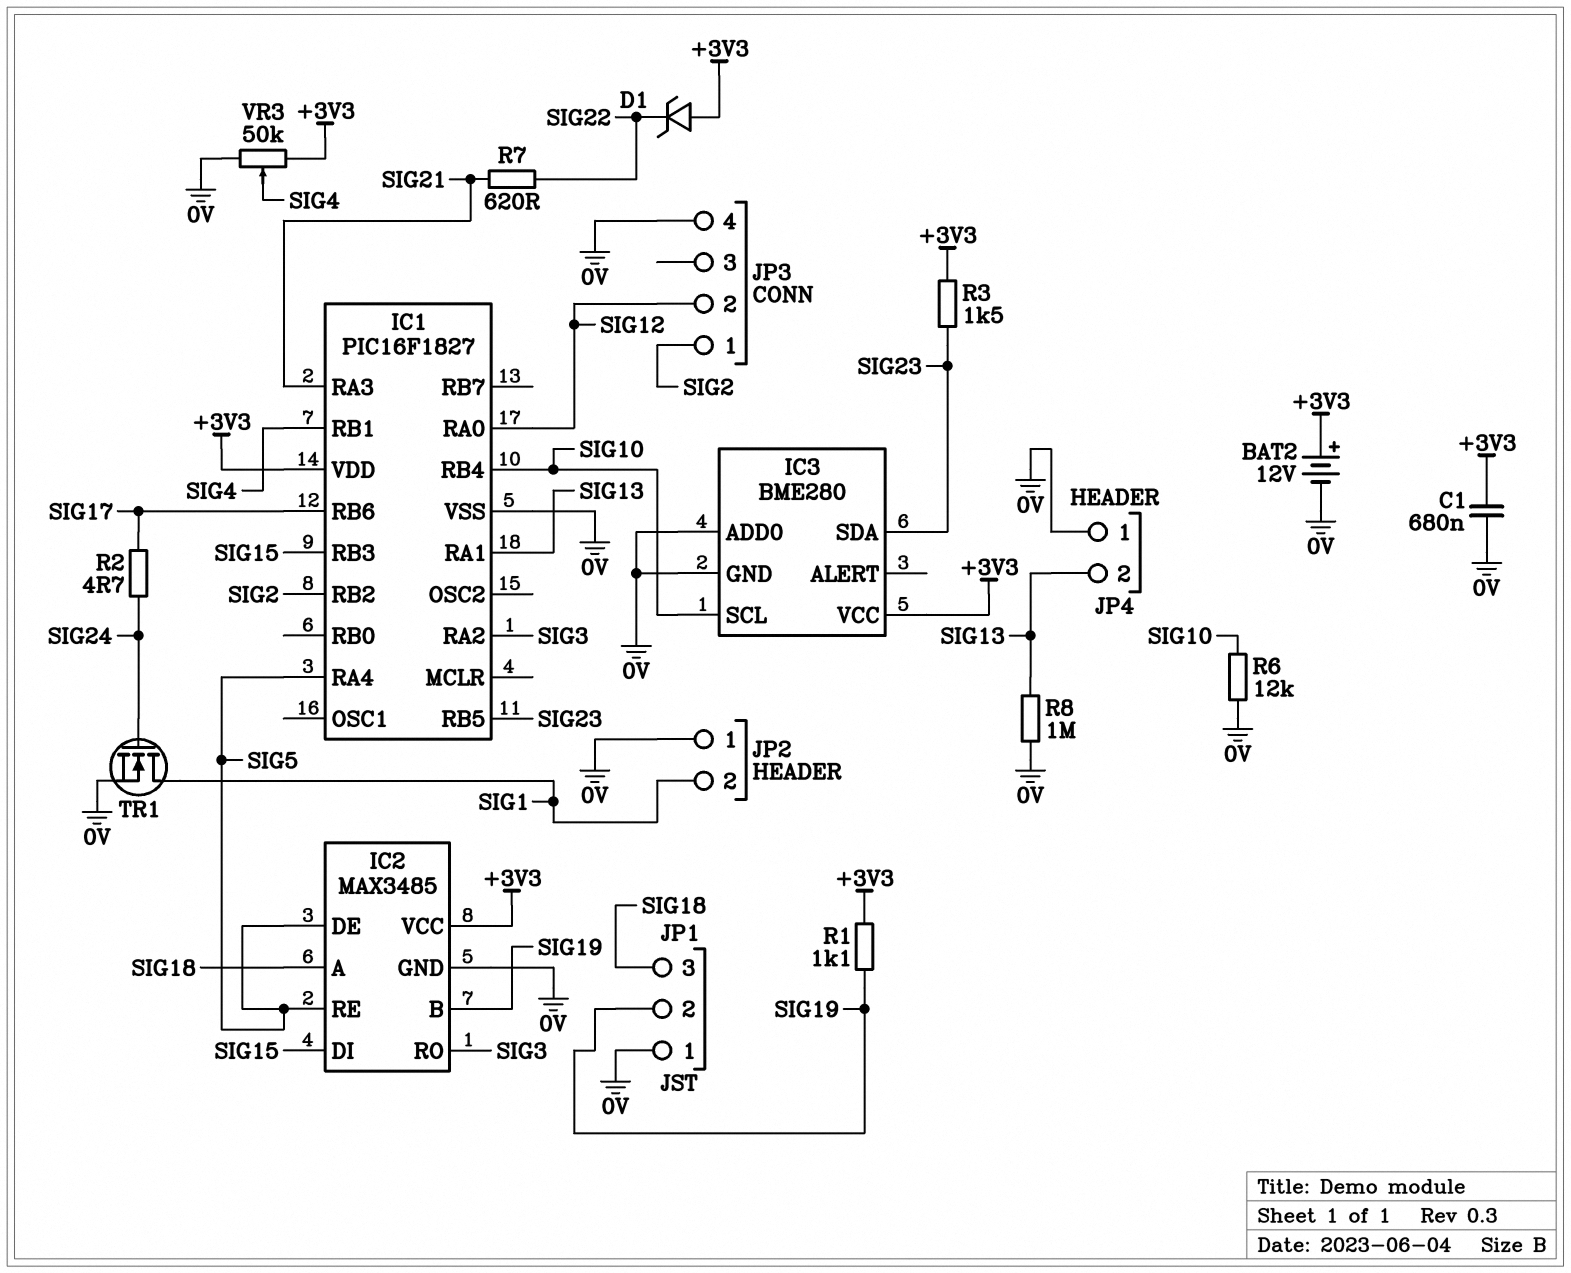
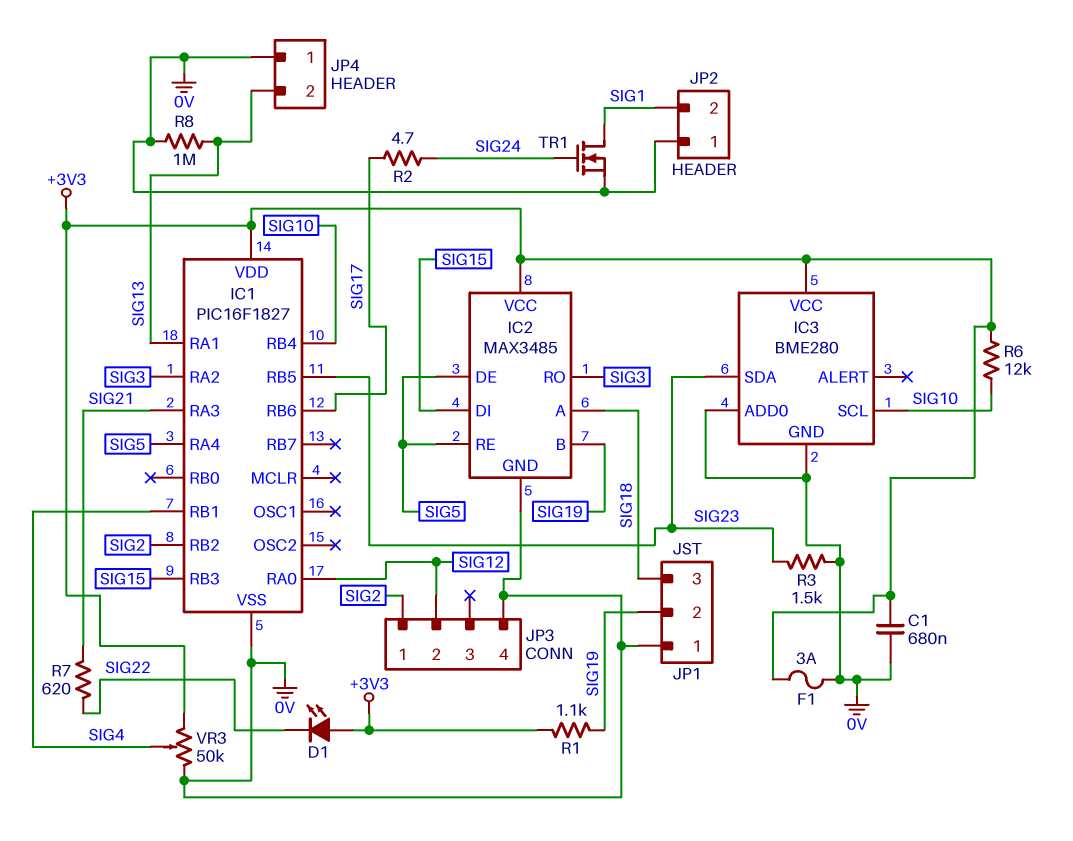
BAT2: 12V (plus +3V3, minus 0V) -> none
D1: zener (A +3V3, K SIG22) -> LED (A +3V3, K SIG22)
F1: none -> 3A (+3V3, 0V)
R3: 1.5k (+3V3, SIG23) -> 1.5k (0V, SIG23)
R6: 12k (0V, SIG10) -> 12k (+3V3, SIG10)

